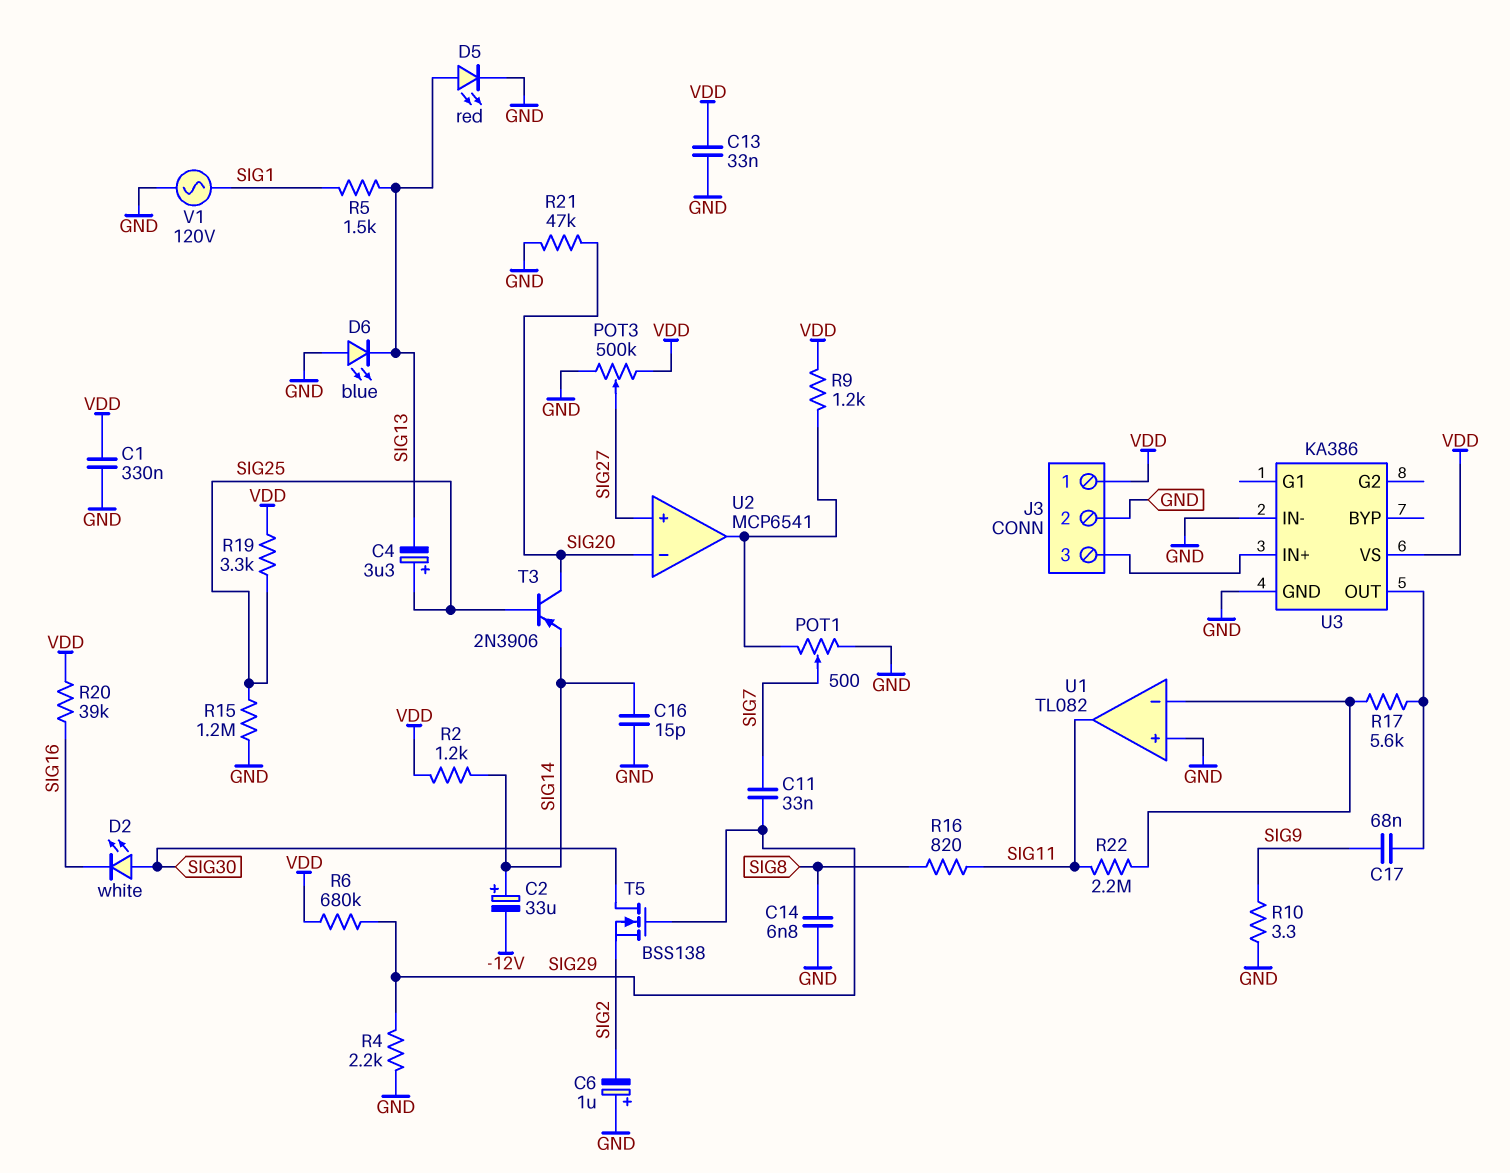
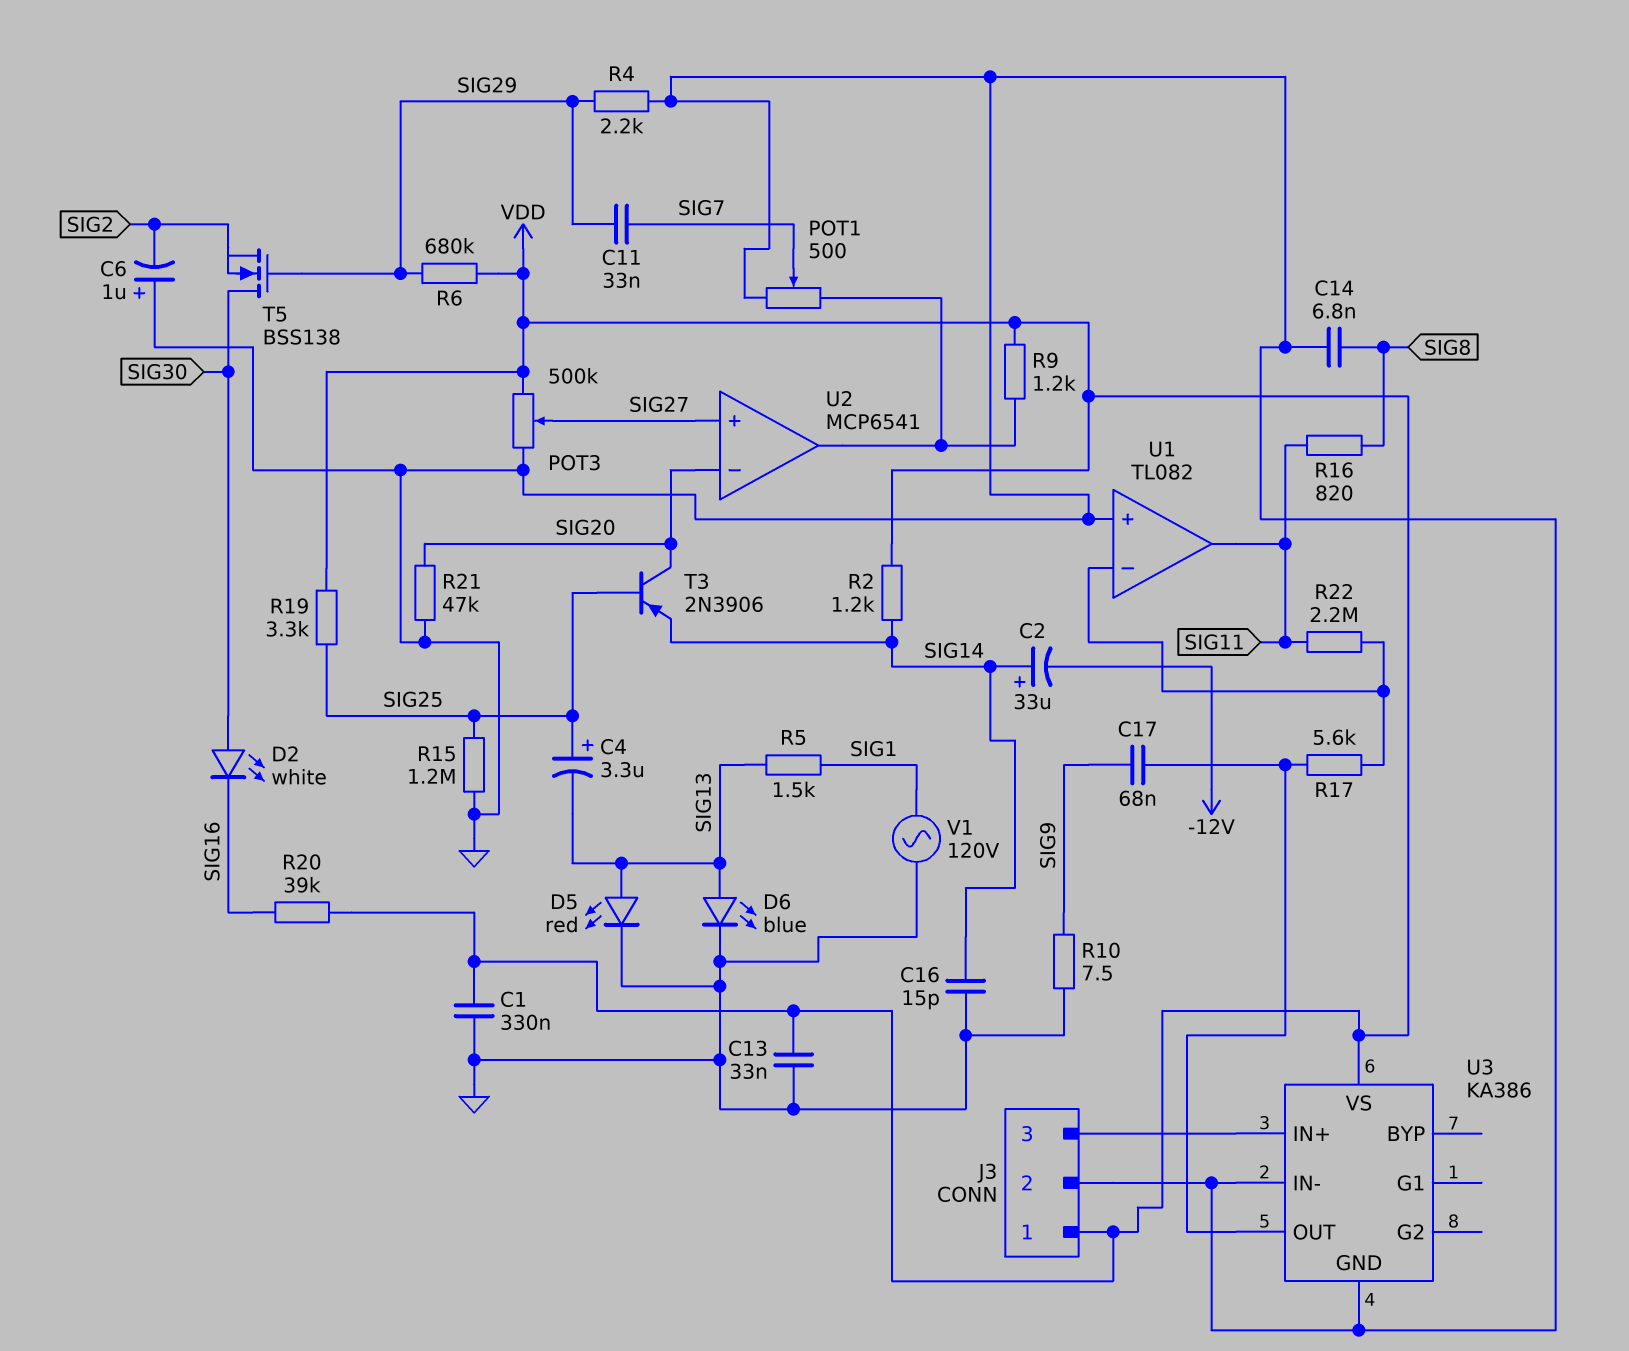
D6: LED blue (A GND, K SIG13) -> LED blue (A SIG13, K GND)
R10: 3.3 (GND, SIG9) -> 7.5 (GND, SIG9)

